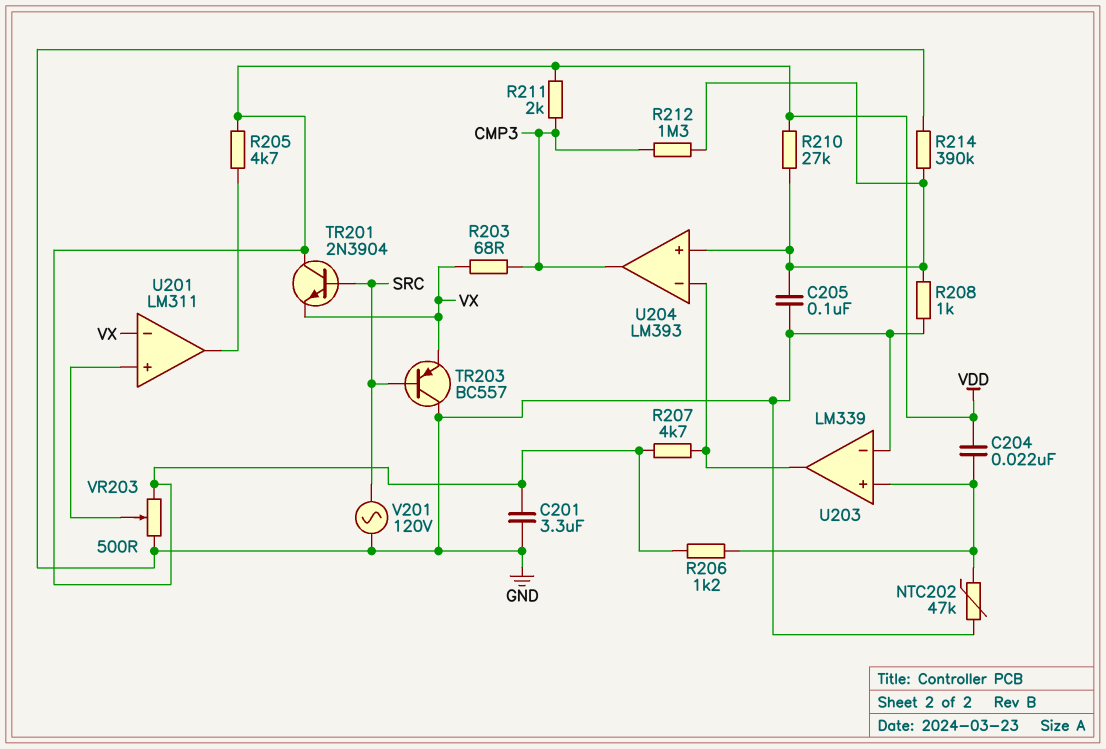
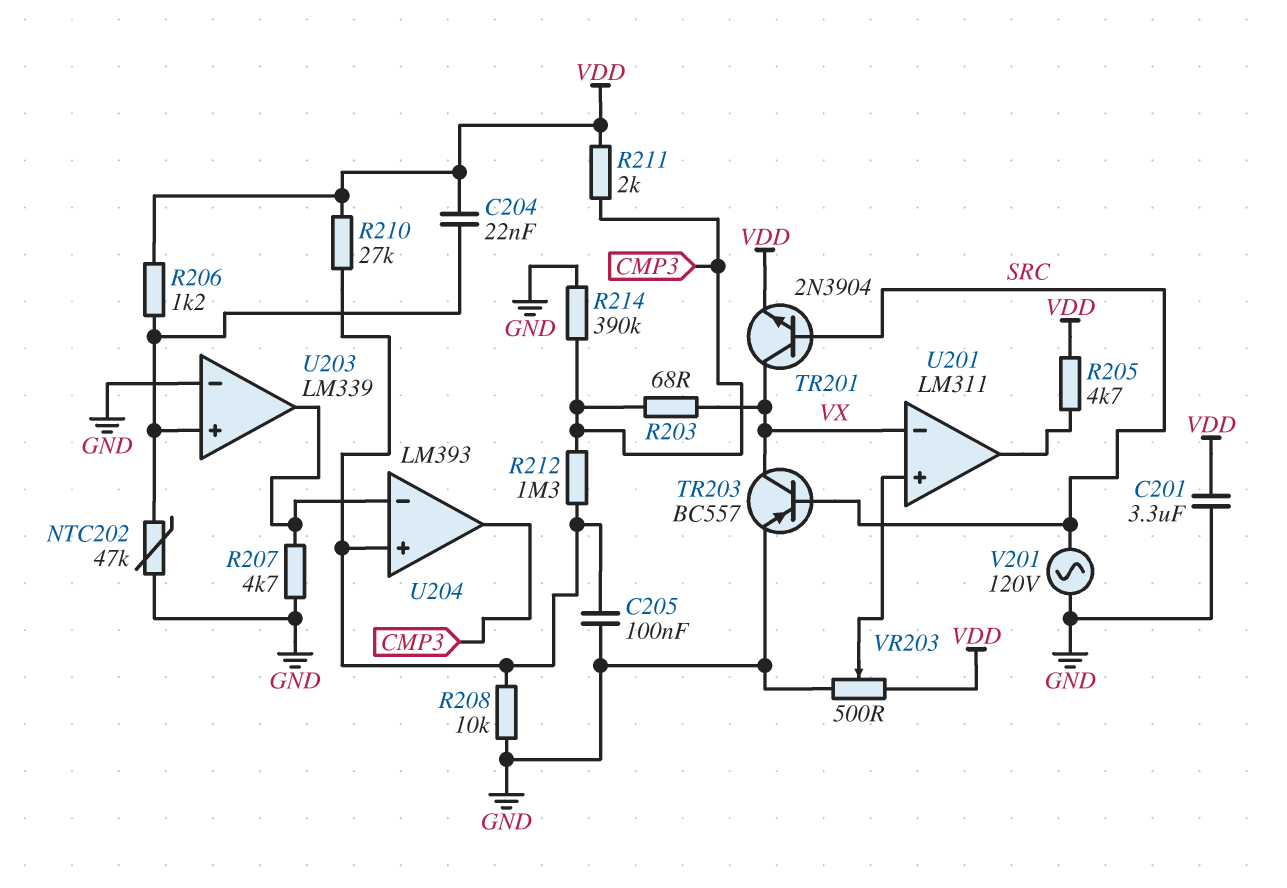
R207: 4.7k (U203/out, VDD) -> 4.7k (GND, U203/out)
R208: 1k (GND, U204/in+) -> 10k (GND, U204/in+)
R214: 390k (GND, U204/in+) -> 390k (CMP3, GND)
TR201: NPN 2N3904 (B SRC, C VDD, E VX) -> NPN 2N3904 (B SRC, C VX, E VDD)
TR203: PNP BC557 (B SRC, C GND, E VX) -> PNP BC557 (B SRC, C VX, E GND)

